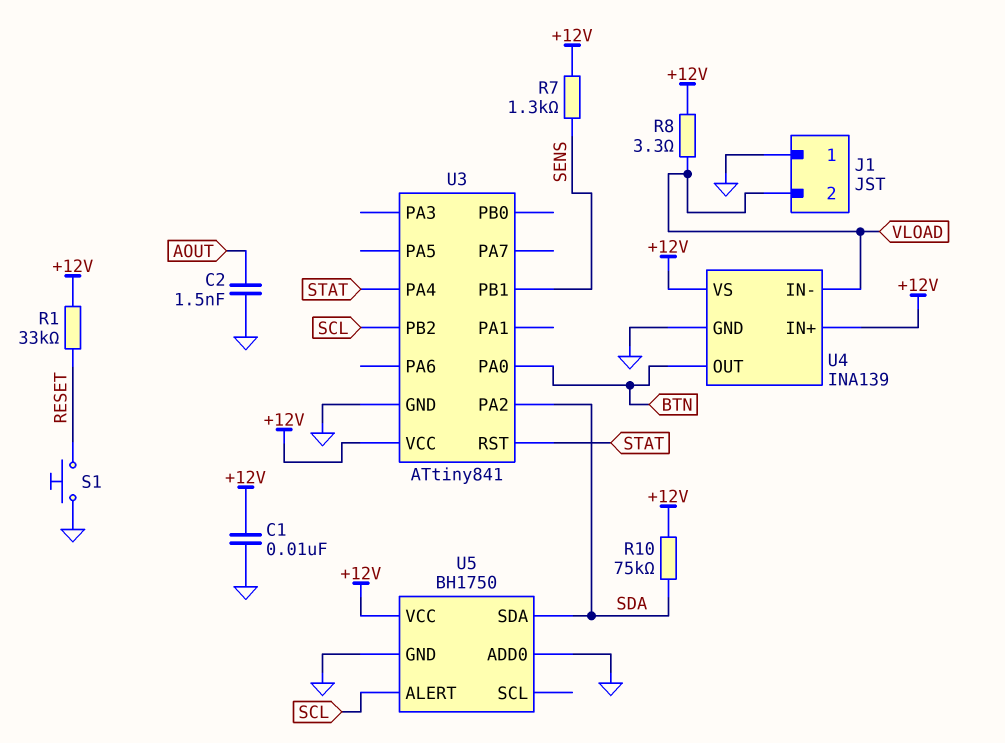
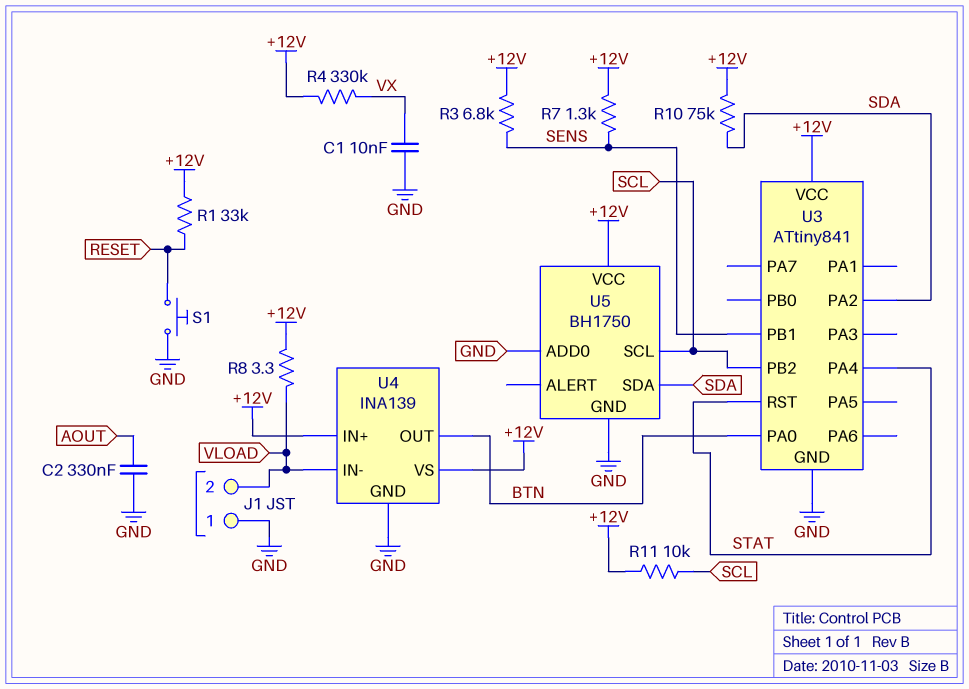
C1: 10nF (+12V, GND) -> 10nF (GND, VX)
C2: 1.5nF (AOUT, GND) -> 330nF (AOUT, GND)
R3: none -> 6.8k (+12V, SENS)
R4: none -> 330k (+12V, VX)
R11: none -> 10k (+12V, SCL)
U5 pin ALERT: SCL -> none
U5 pin SCL: none -> SCL

